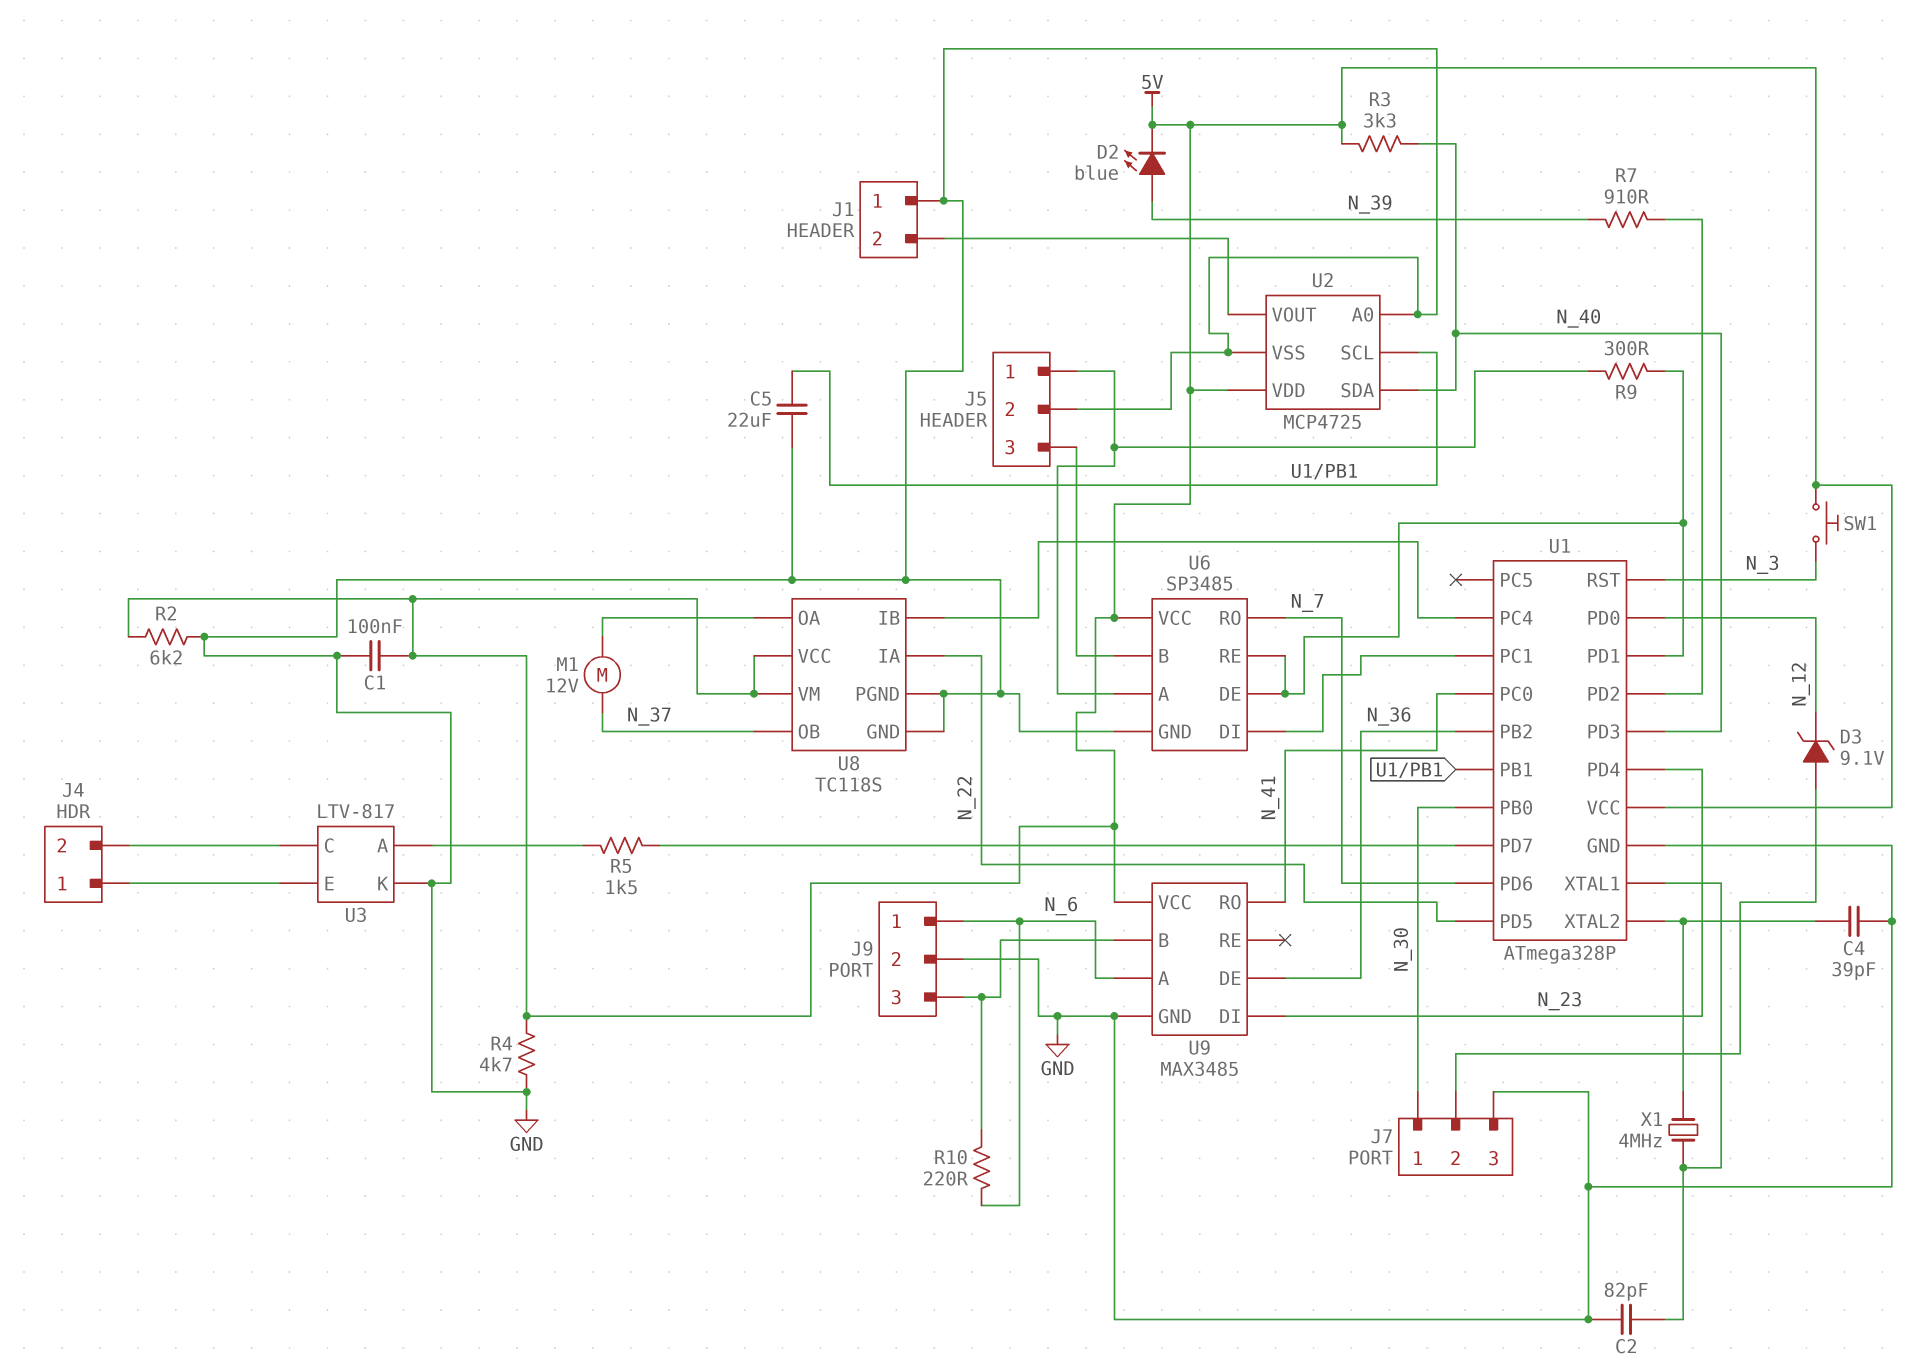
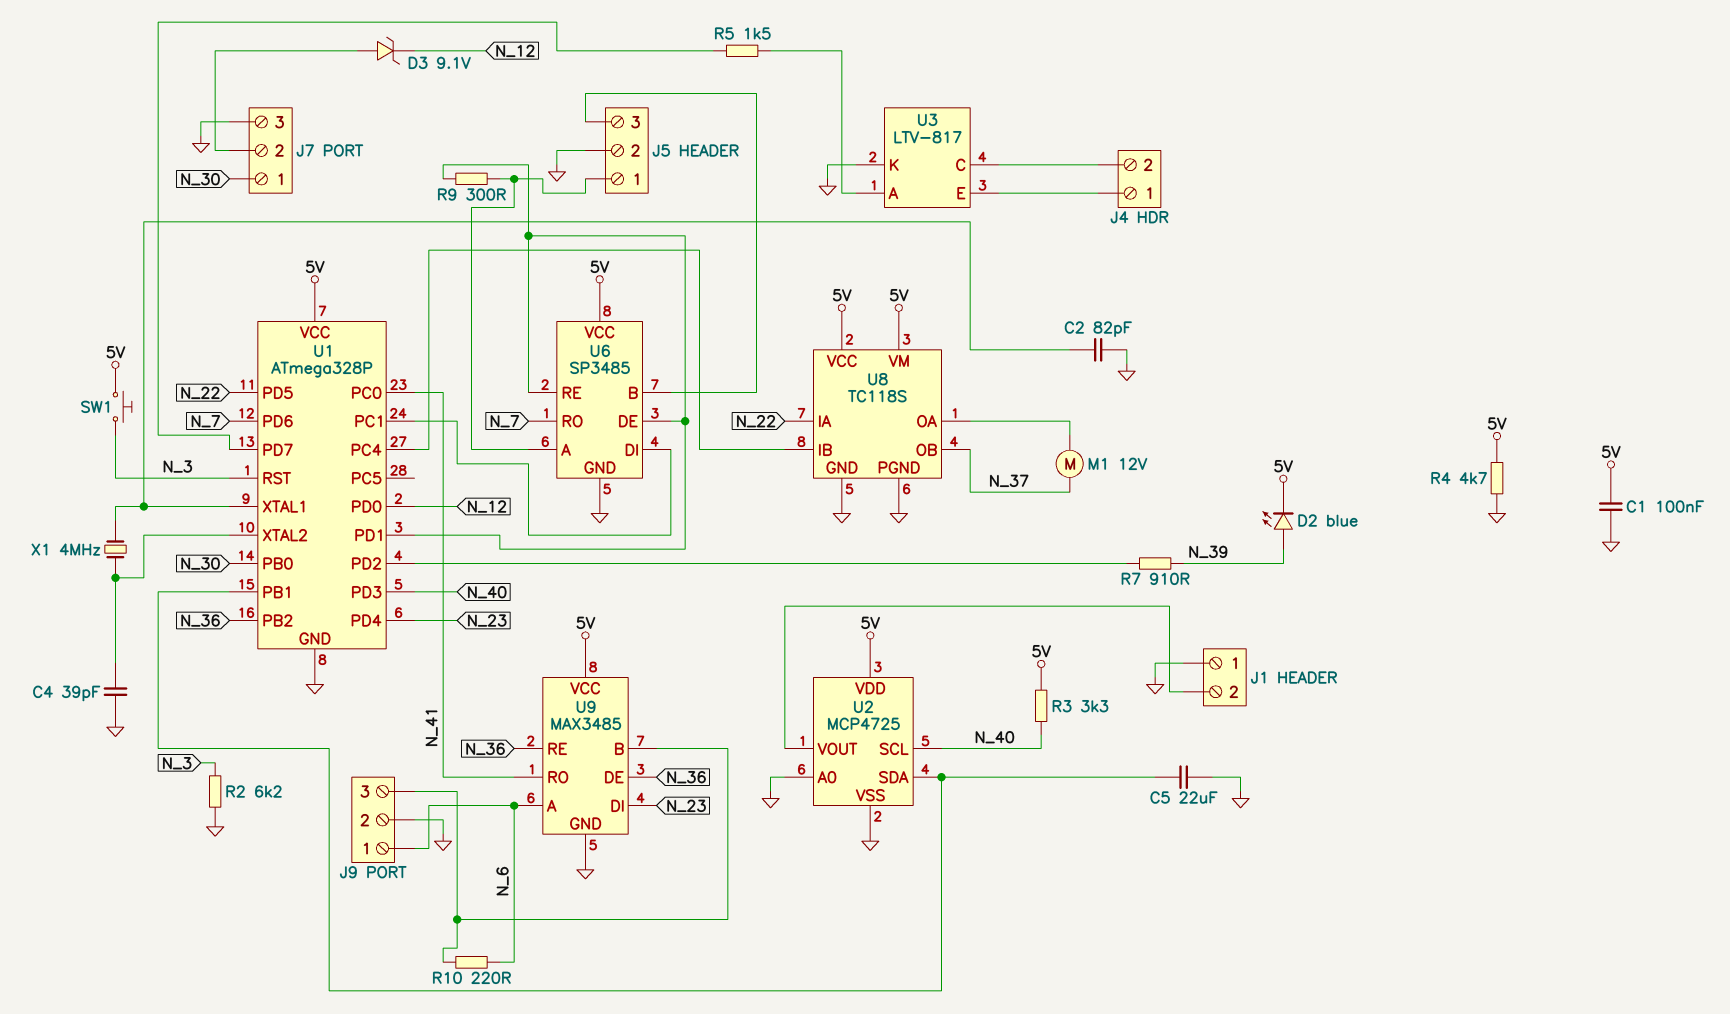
R2: 6.2k (5V, GND) -> 6.2k (GND, N_3)
U2 pin SCL: U1/PB1 -> N_40
U2 pin SDA: N_40 -> U1/PB1
U9 pin RE: none -> N_36

